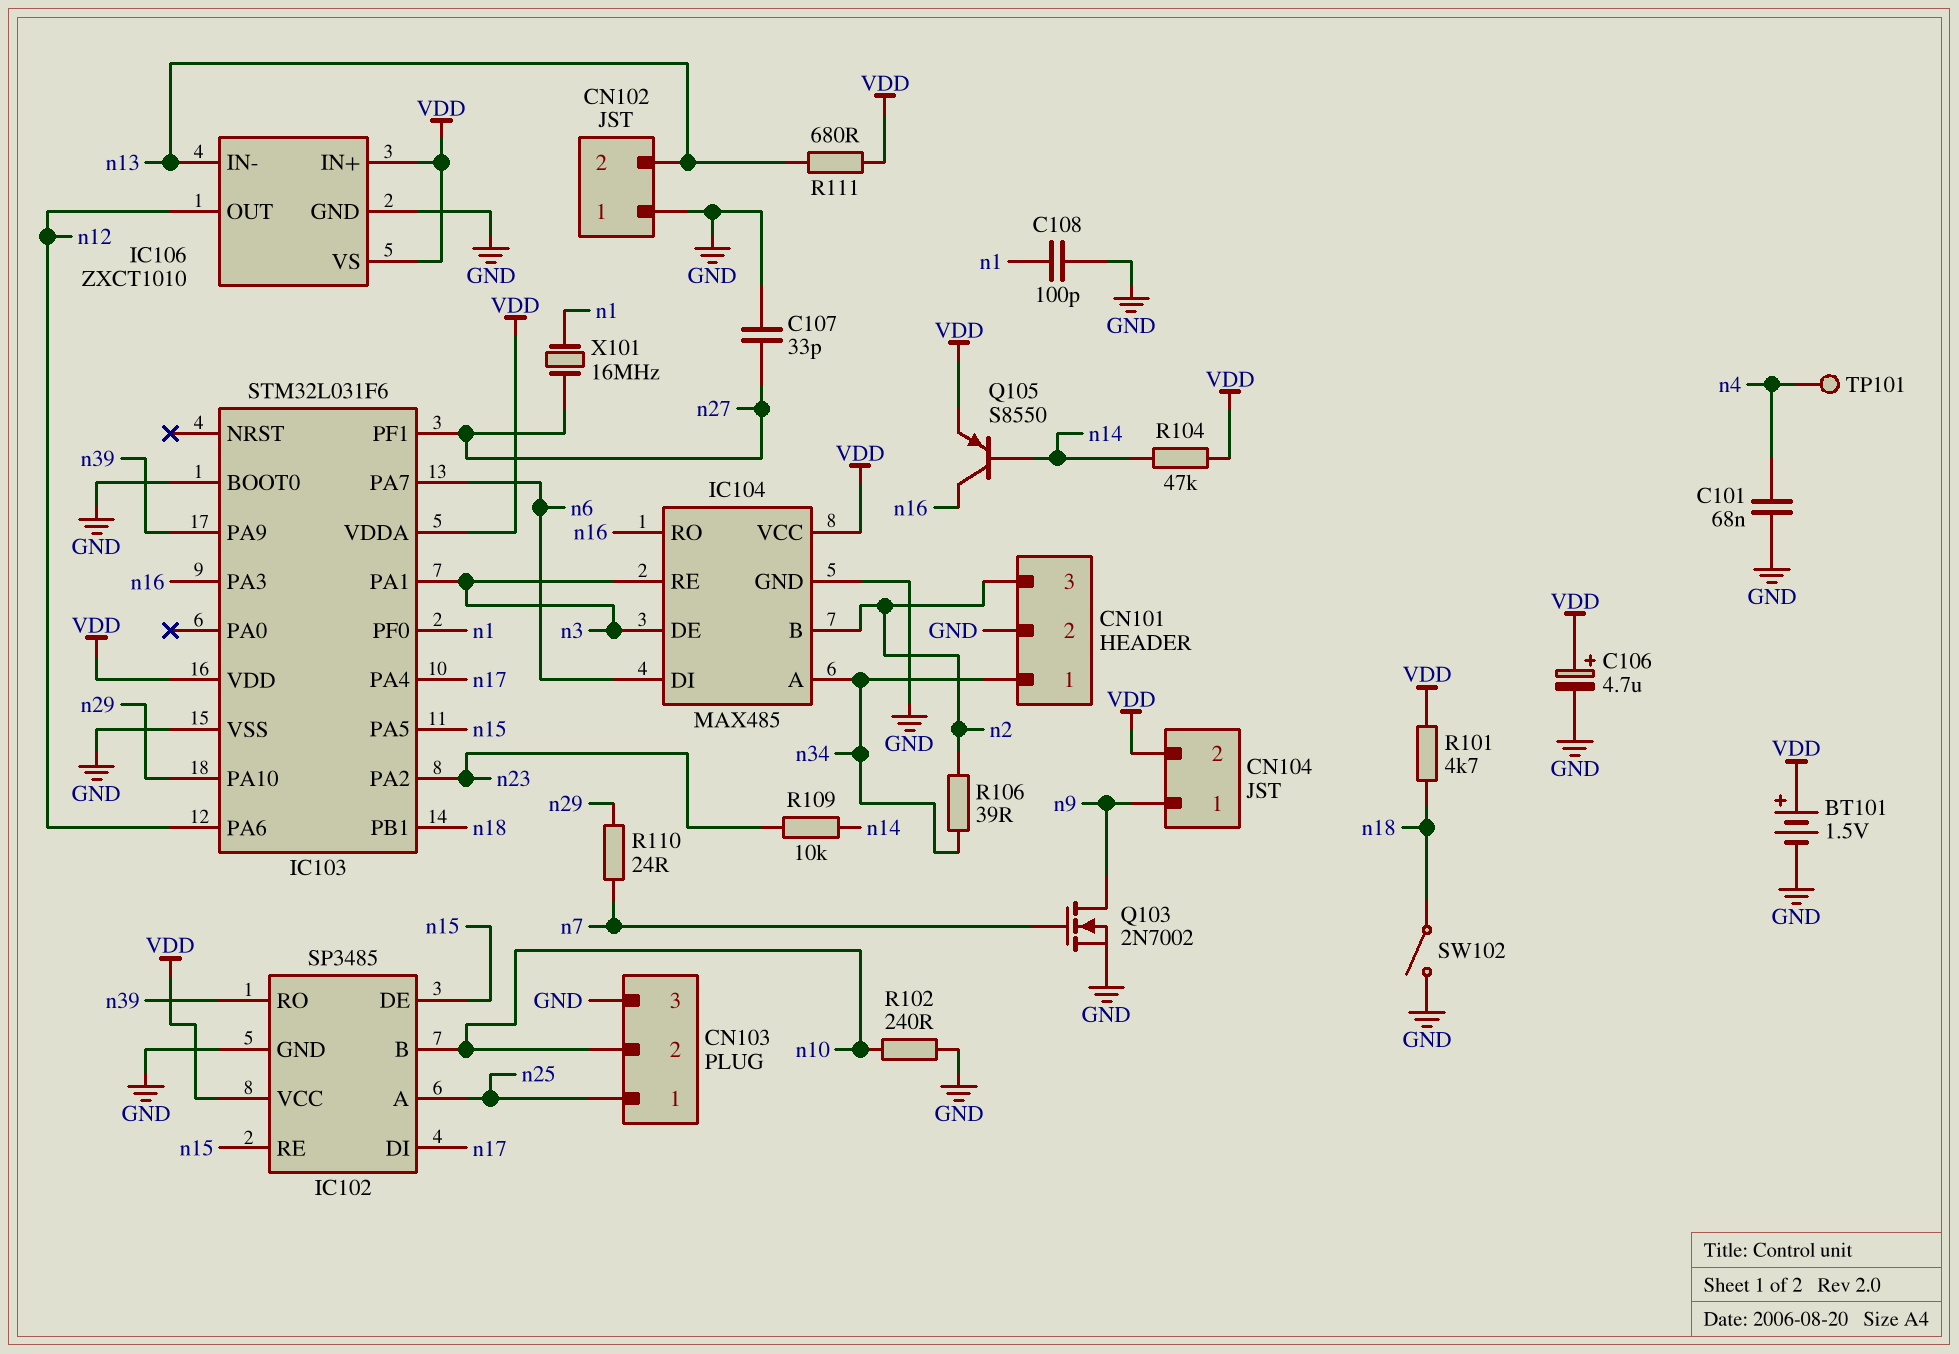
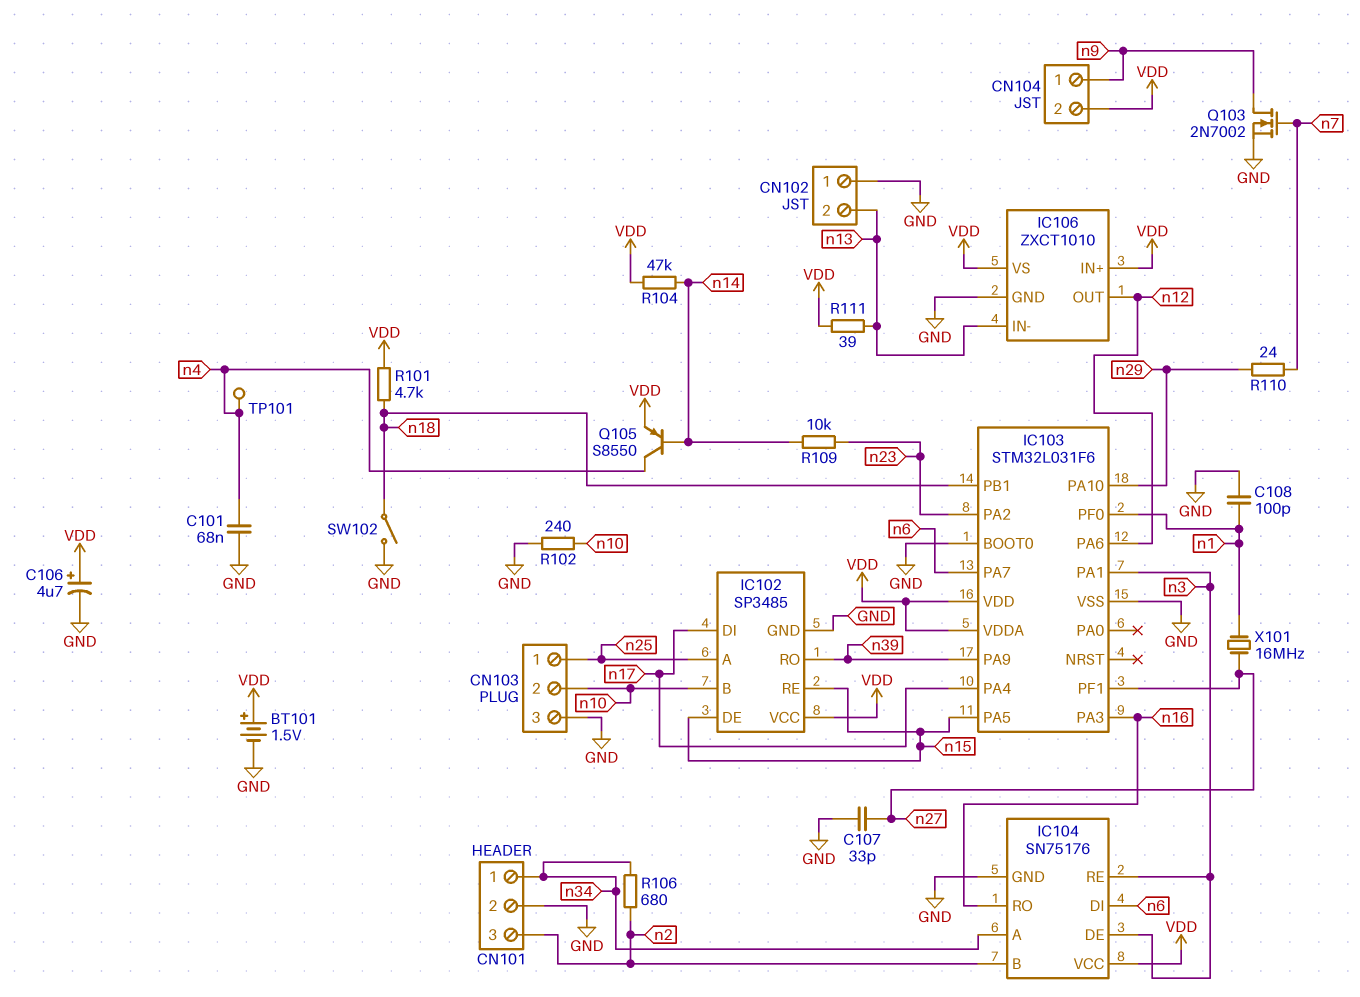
IC104: MAX485 -> SN75176
Q105: PNP S8550 (B n14, C n16, E VDD) -> PNP S8550 (B n14, C n4, E VDD)
R106: 39 (n2, n34) -> 680 (n2, n34)
R111: 680 (VDD, n13) -> 39 (VDD, n13)

